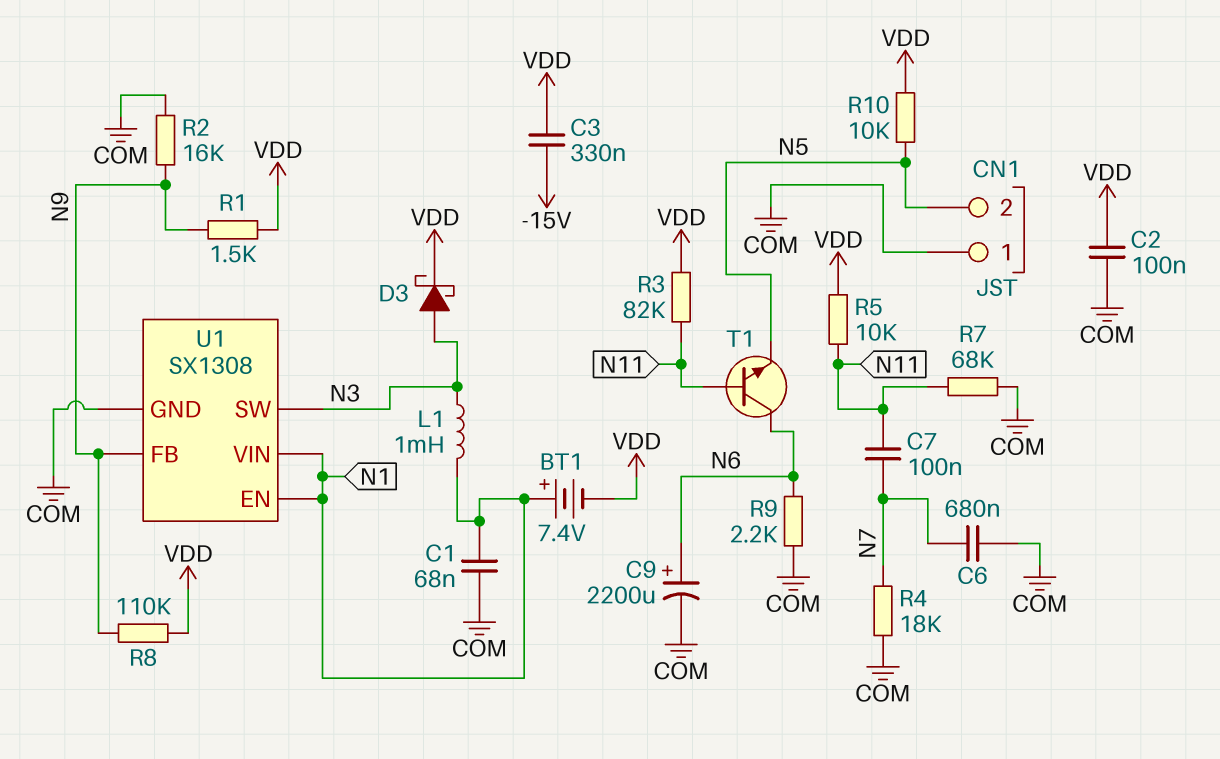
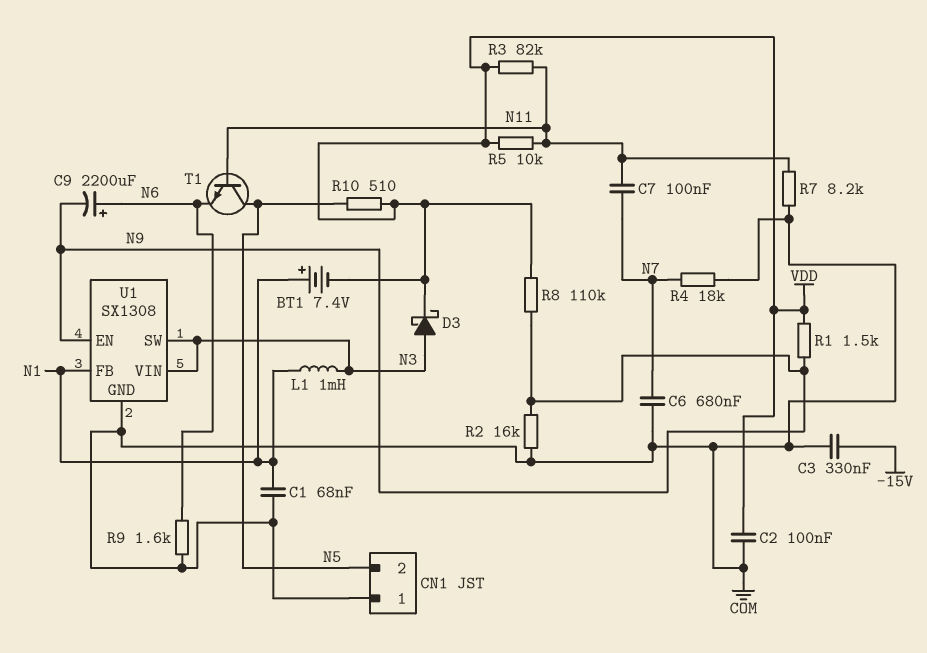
C3: 330nF (-15V, VDD) -> 330nF (-15V, COM)
C9: 2200uF (plus N6, minus COM) -> 2200uF (plus N6, minus N9)
R7: 68k (COM, N11) -> 8.2k (COM, N11)
R9: 2.2k (COM, N6) -> 1.6k (COM, N6)
R10: 10k (N5, VDD) -> 510 (N5, VDD)
T1: NPN (B N11, C N6, E N5) -> NPN (B N11, C N5, E N6)
U1 pin EN: N1 -> N9
U1 pin FB: N9 -> N1
U1 pin VIN: N1 -> N3

